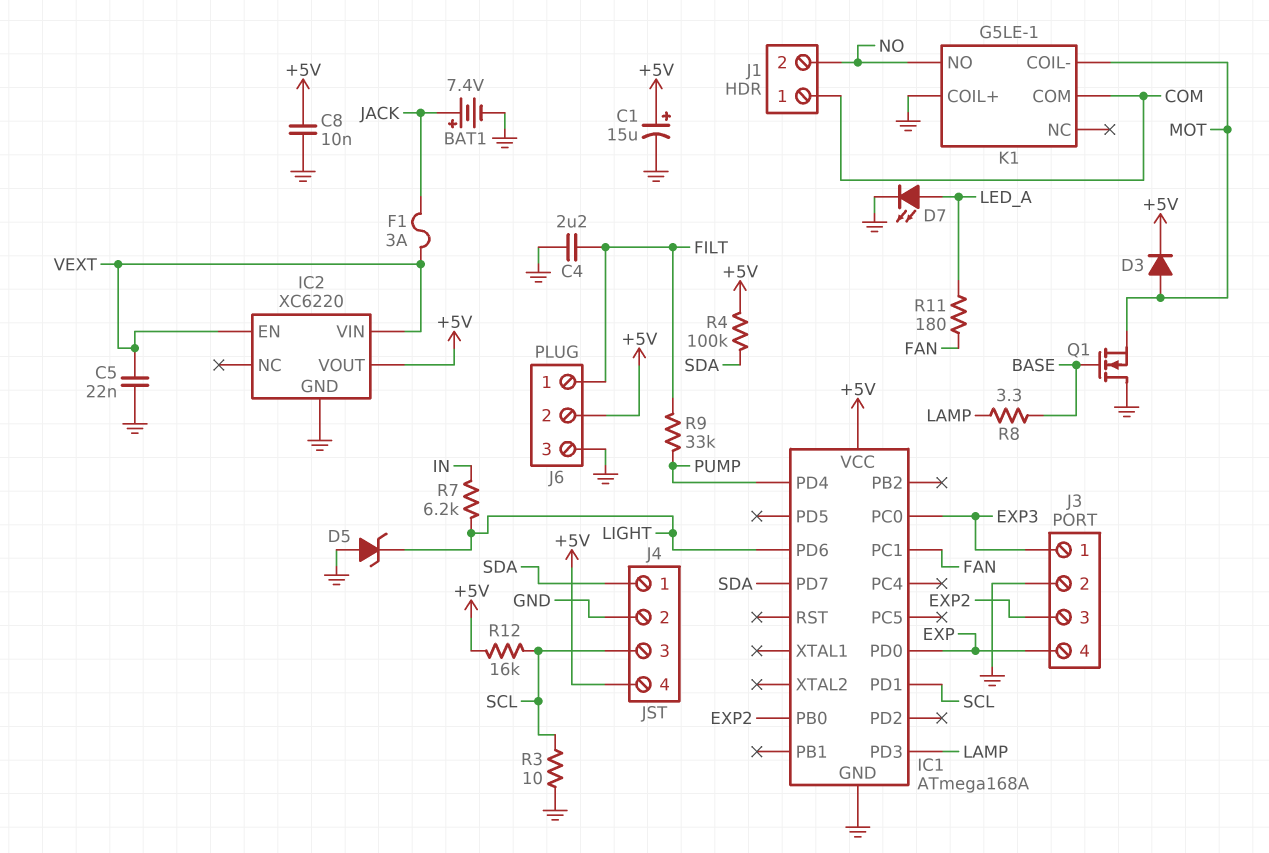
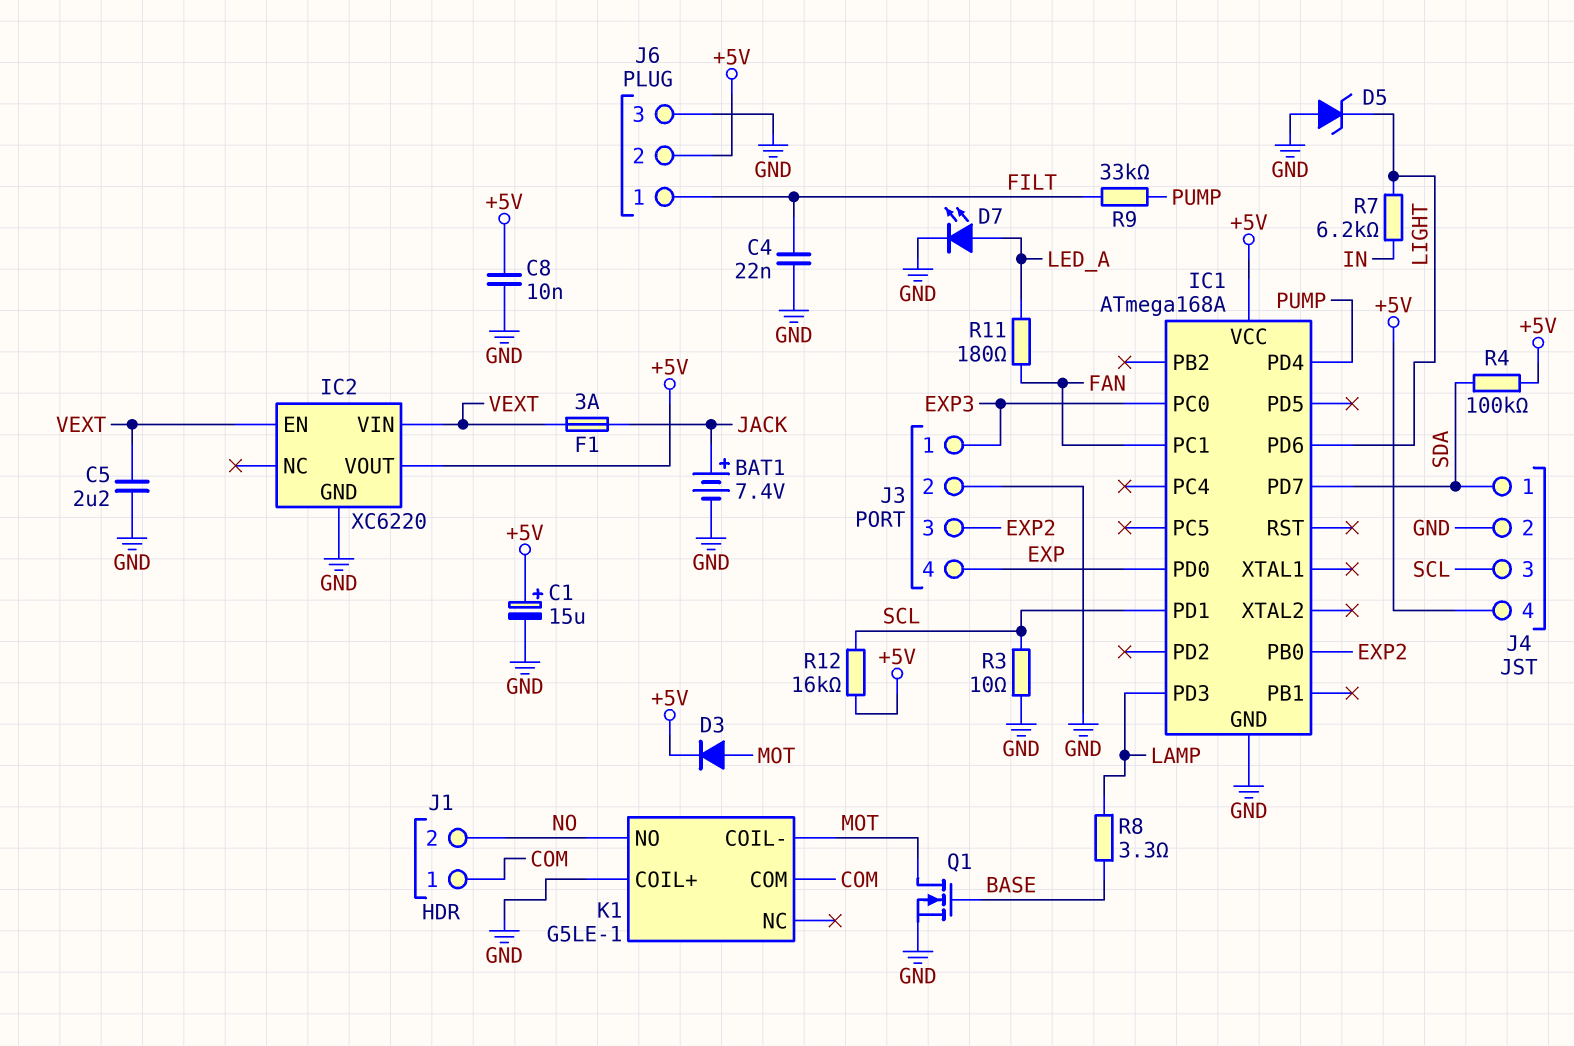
C4: 2.2uF (FILT, GND) -> 22nF (FILT, GND)
C5: 22nF (GND, VEXT) -> 2.2uF (GND, VEXT)
Q1: NMOS (G BASE, D GND, S MOT) -> NMOS (G BASE, D MOT, S GND)

